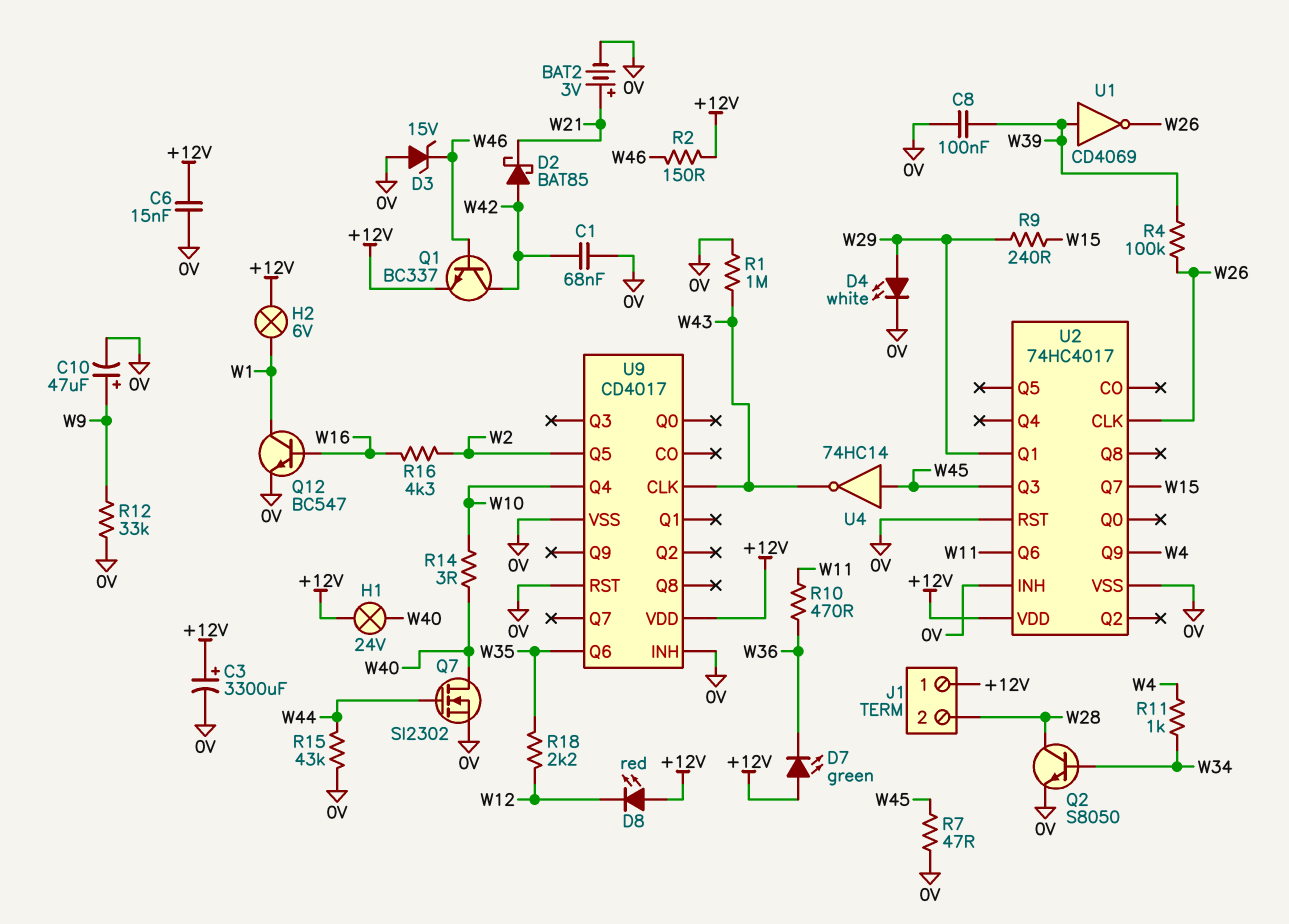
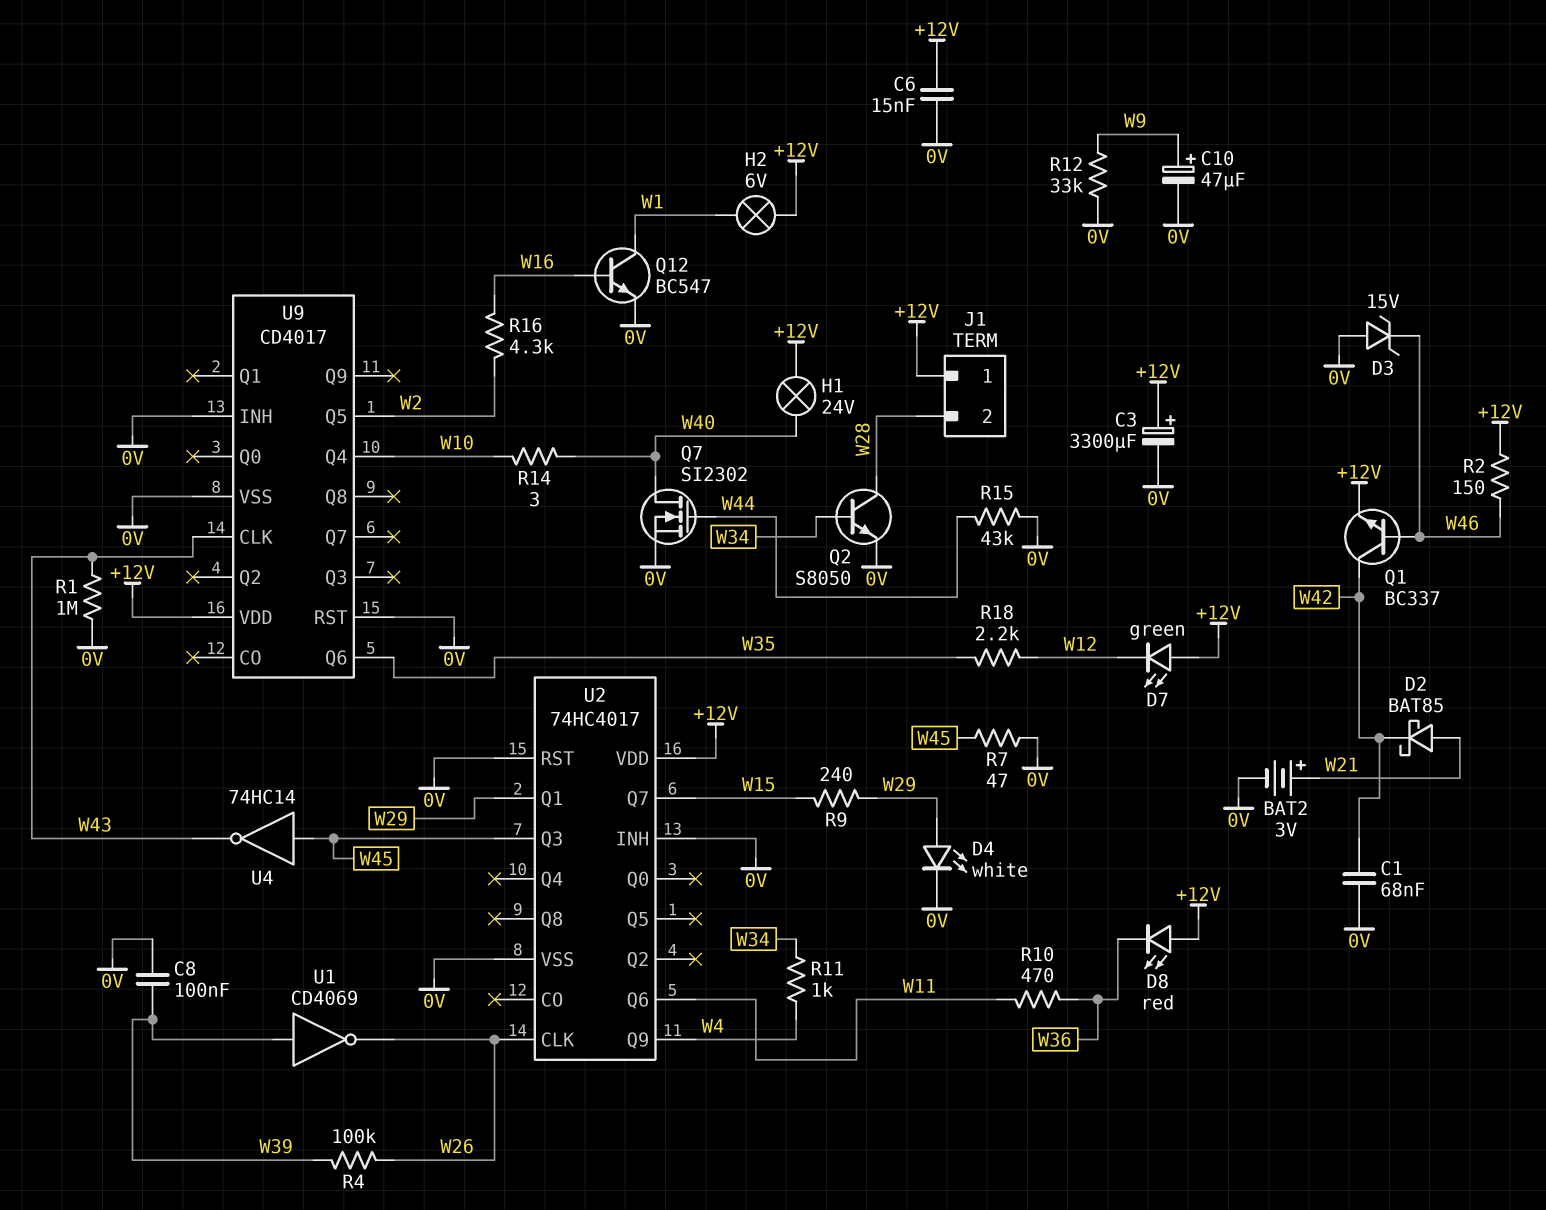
D2: schottky BAT85 (A W42, K W21) -> schottky BAT85 (A W21, K W42)
D7: LED green (A +12V, K W36) -> LED green (A +12V, K W12)
D8: LED red (A +12V, K W12) -> LED red (A +12V, K W36)

